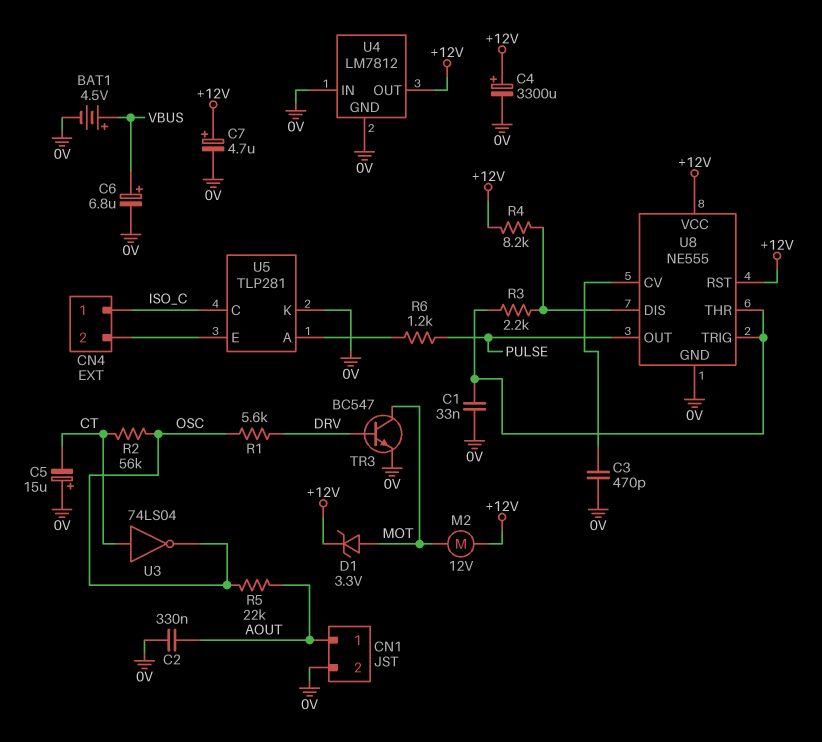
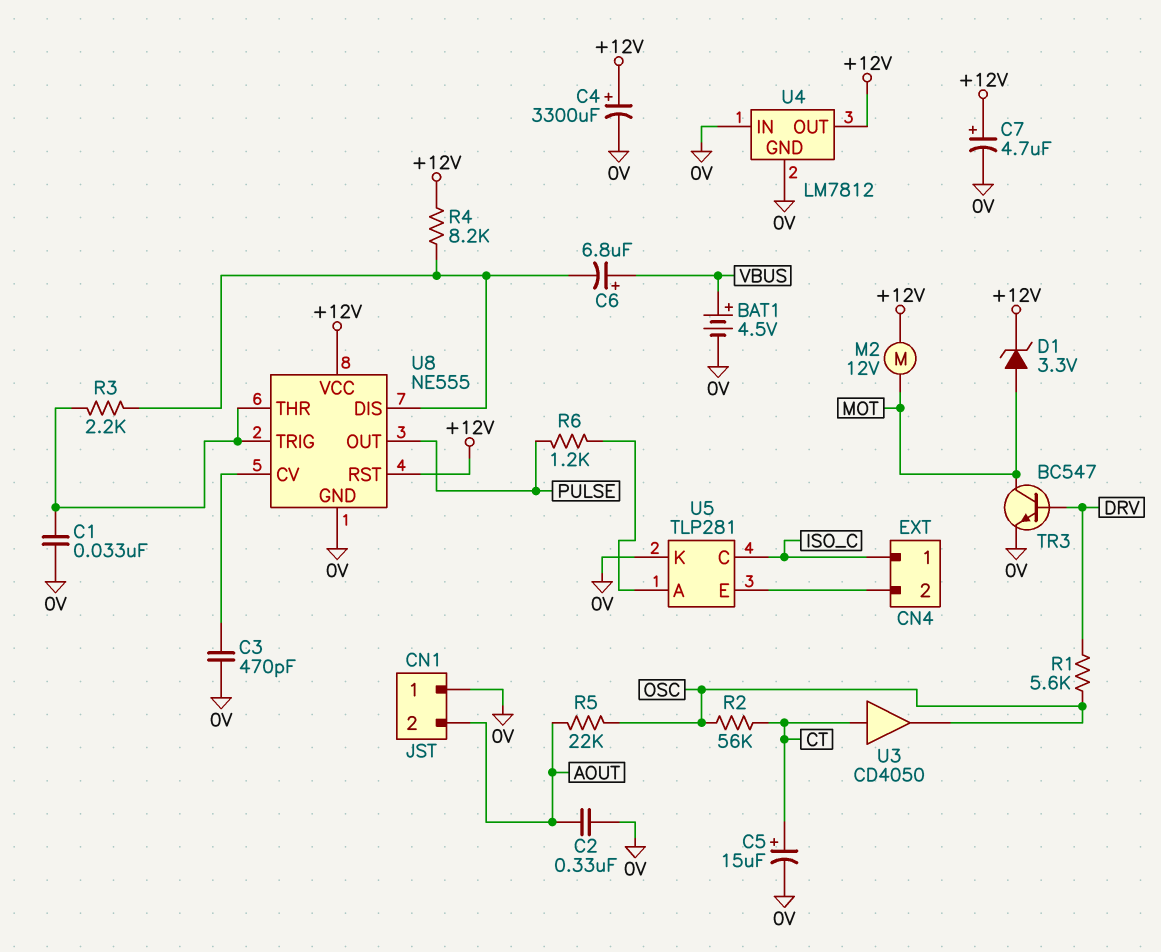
C5: 15uF (plus 0V, minus CT) -> 15uF (plus CT, minus 0V)
C6: 6.8uF (plus VBUS, minus 0V) -> 6.8uF (plus VBUS, minus U8/DIS)
CN1 pin 1: AOUT -> 0V
CN1 pin 2: 0V -> AOUT
U3: NOT 74LS04 (in CT, out OSC) -> buffer CD4050 (in CT, out OSC)

